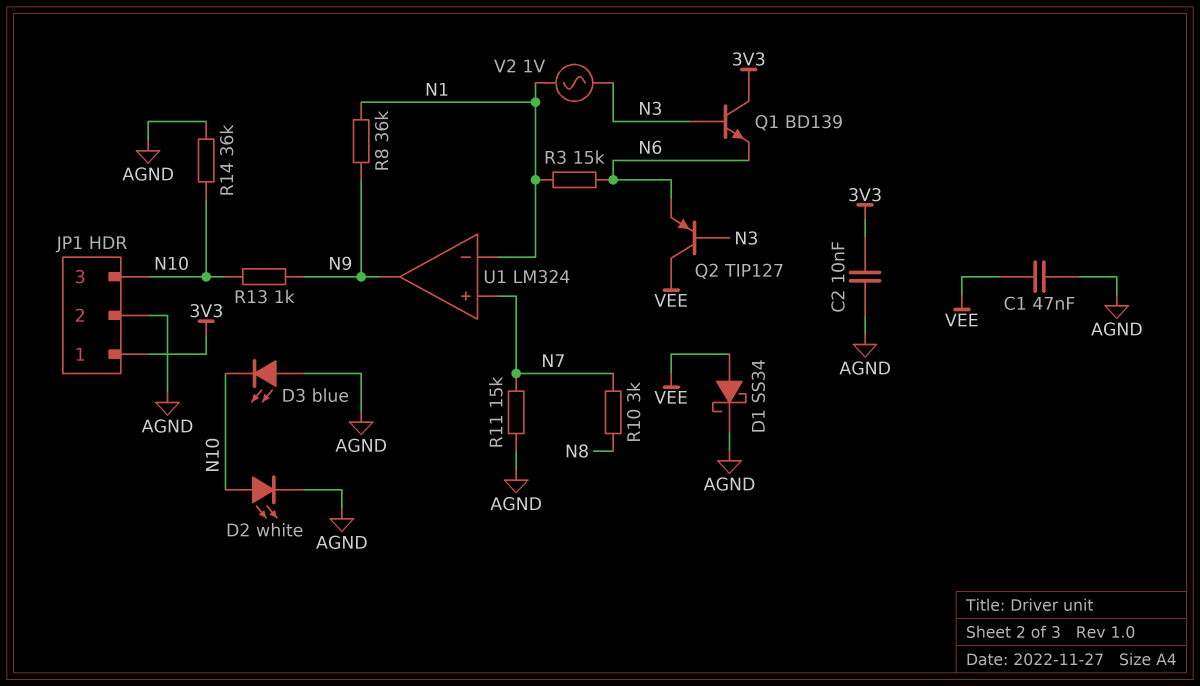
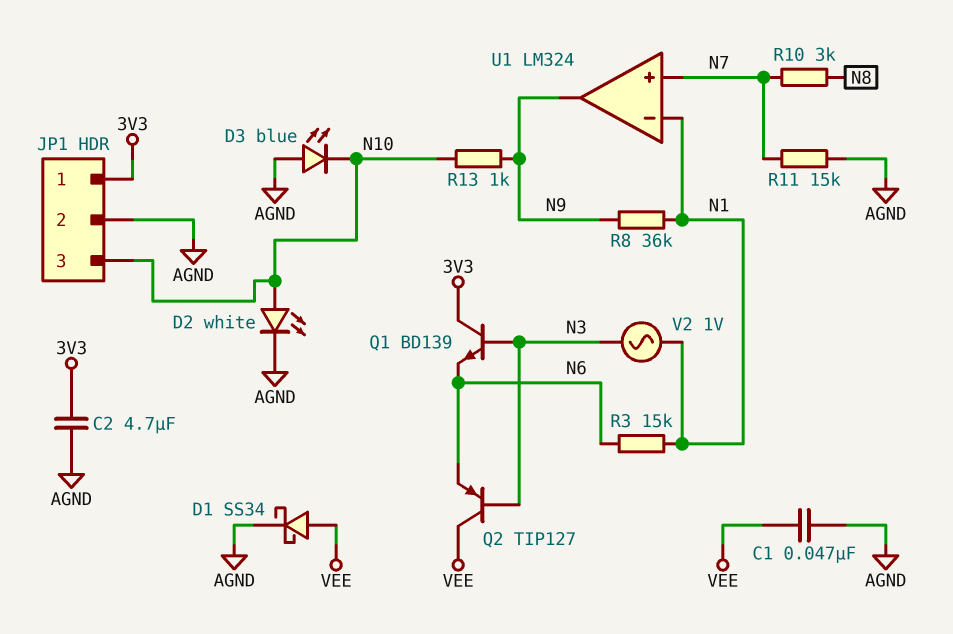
C2: 10nF (3V3, AGND) -> 4.7uF (3V3, AGND)
R14: 36k (AGND, N10) -> none

